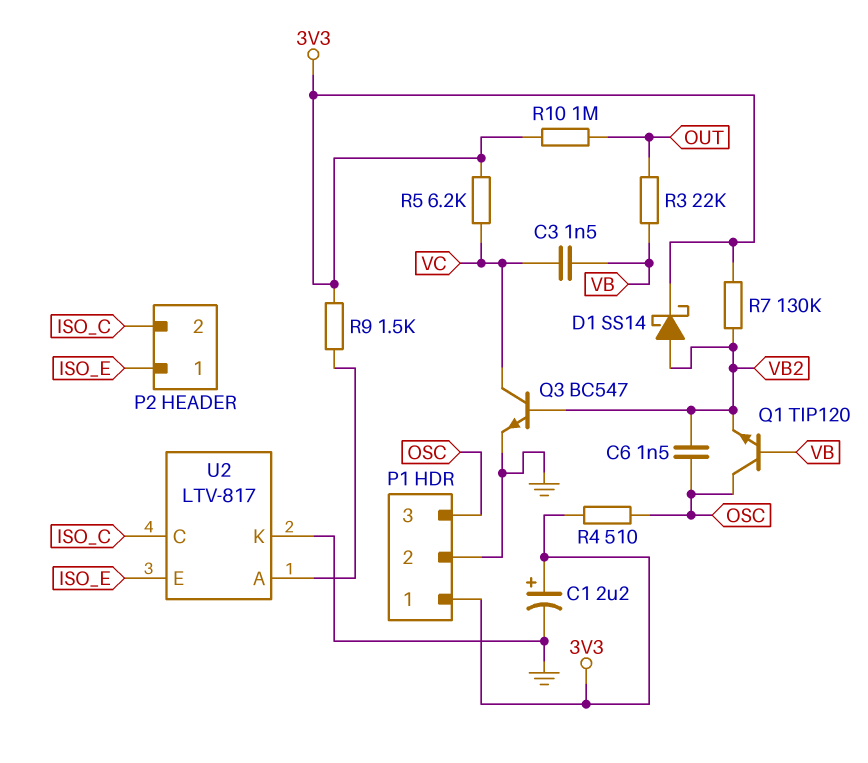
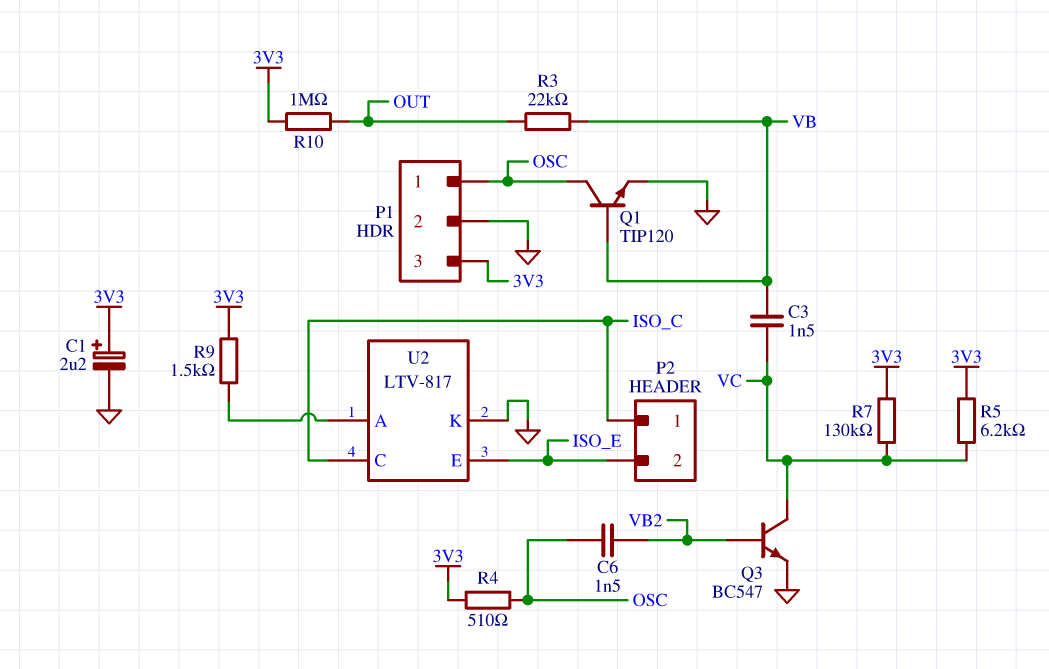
D1: schottky SS14 (A VB2, K 3V3) -> none
P1 pin 1: 3V3 -> OSC
P1 pin 3: OSC -> 3V3
P2 pin 1: ISO_E -> ISO_C
P2 pin 2: ISO_C -> ISO_E
Q1: NPN TIP120 (B VB, C OSC, E VB2) -> NPN TIP120 (B VB, C OSC, E GND)
R7: 130k (3V3, VB2) -> 130k (3V3, VC)

